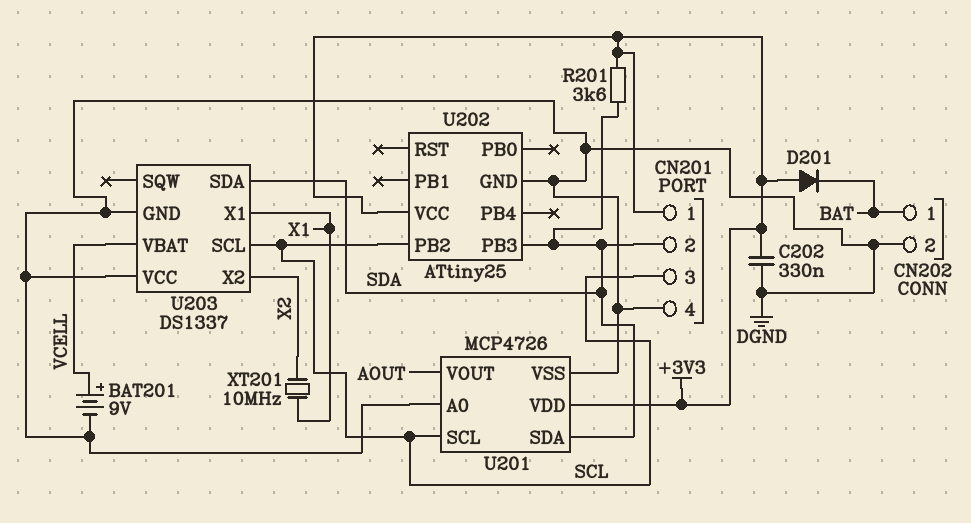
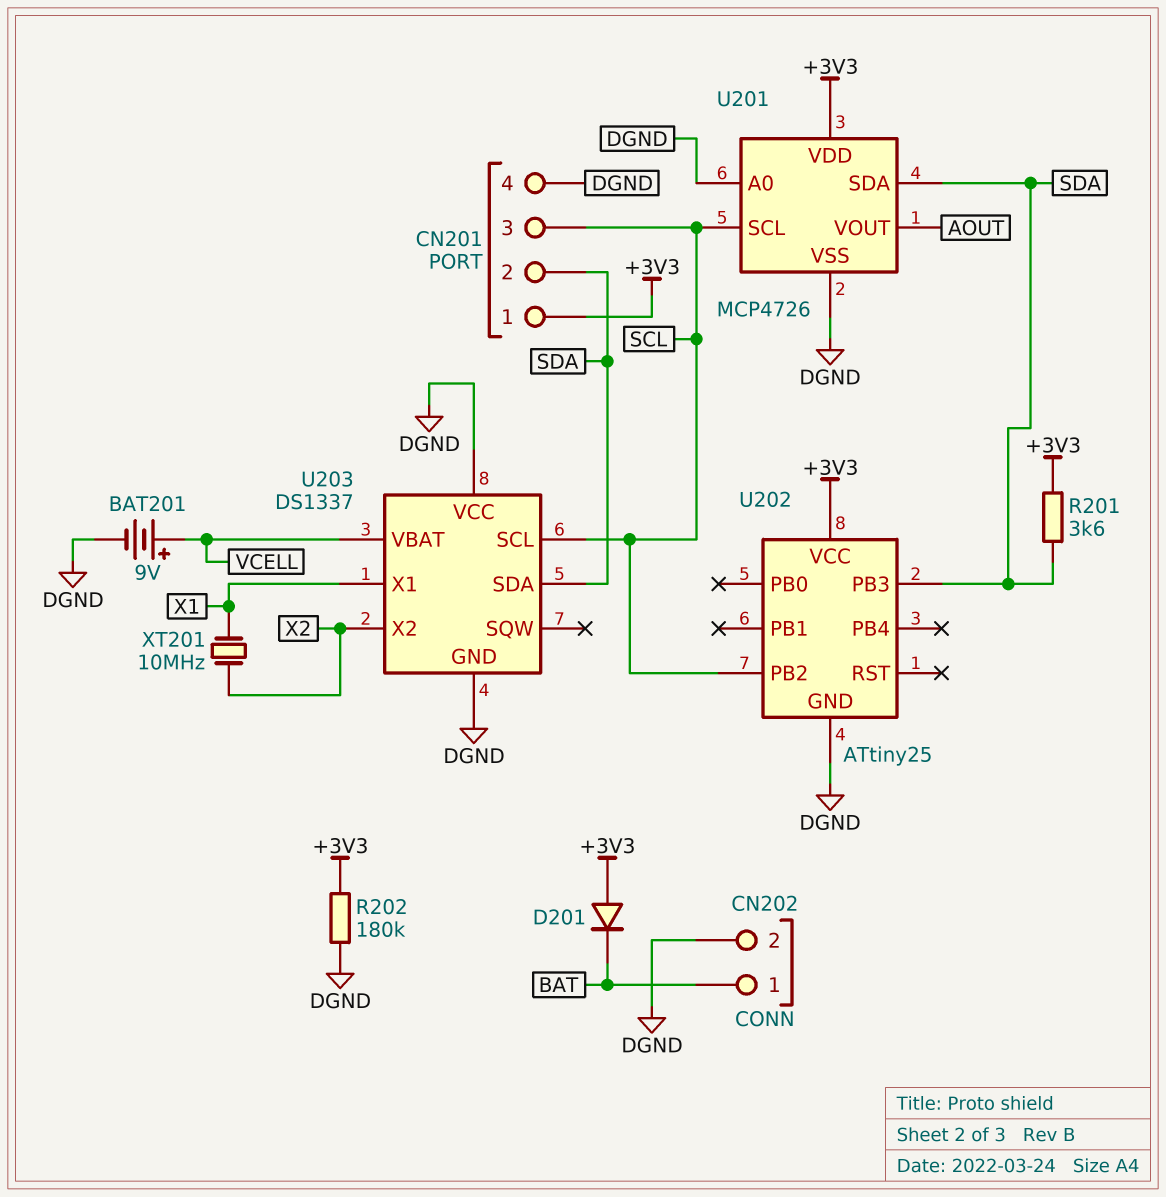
C202: 330nF (+3V3, DGND) -> none
R202: none -> 180k (+3V3, DGND)

